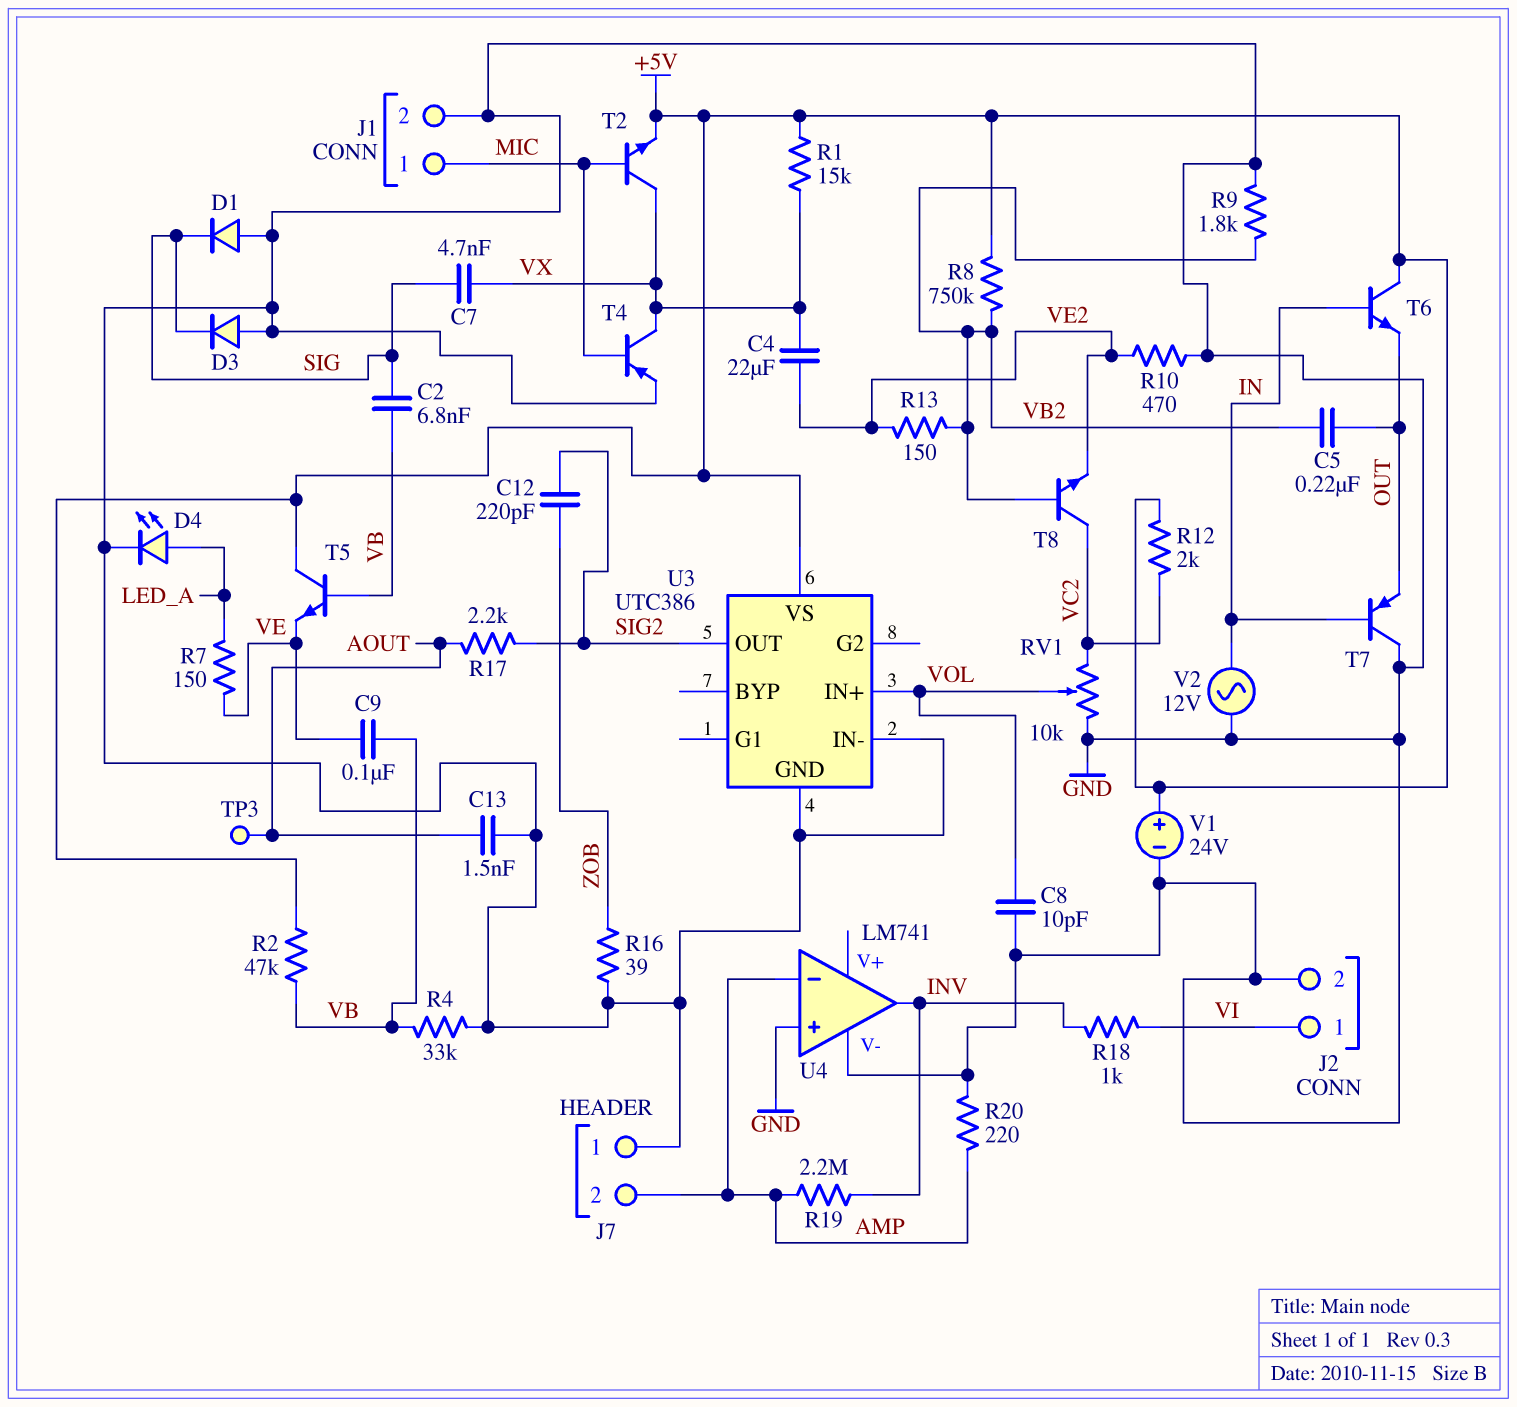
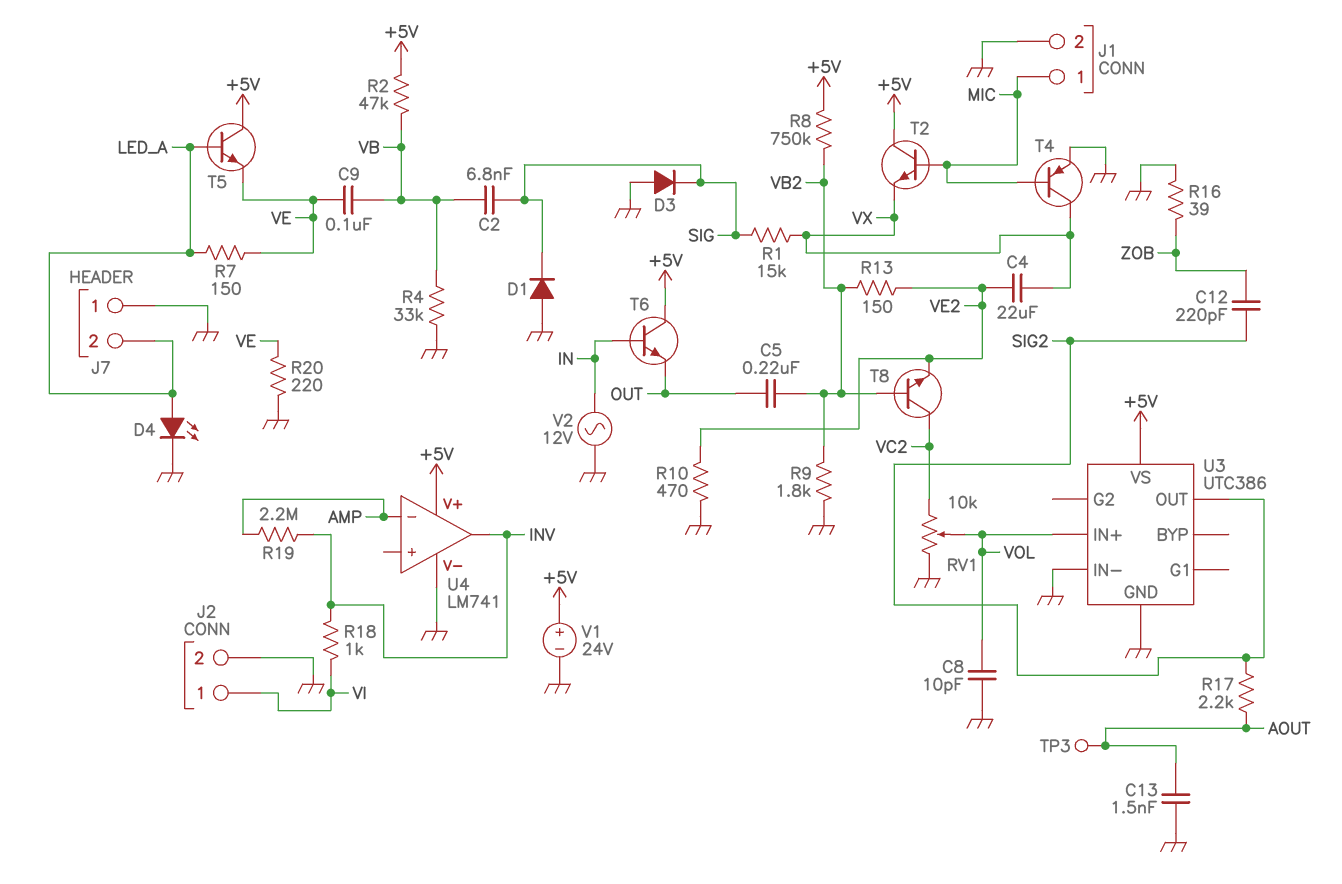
C7: 4.7nF (SIG, VX) -> none
J7 pin 2: AMP -> LED_A
R1: 15k (+5V, VX) -> 15k (SIG, VX)
R12: 2k (+5V, VC2) -> none
R20: 220 (AMP, GND) -> 220 (GND, VE)
T2: NPN (B MIC, C VX, E +5V) -> NPN (B MIC, C +5V, E VX)
T5: NPN (B VB, C +5V, E VE) -> NPN (B LED_A, C +5V, E VE)
T7: PNP (B IN, C GND, E OUT) -> none
U4 pin V+: none -> +5V
U4 pin in+: GND -> none

